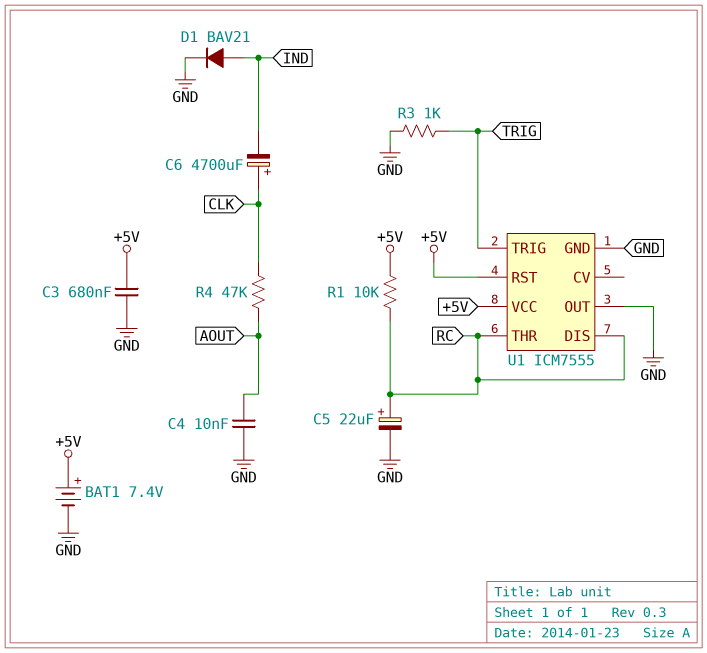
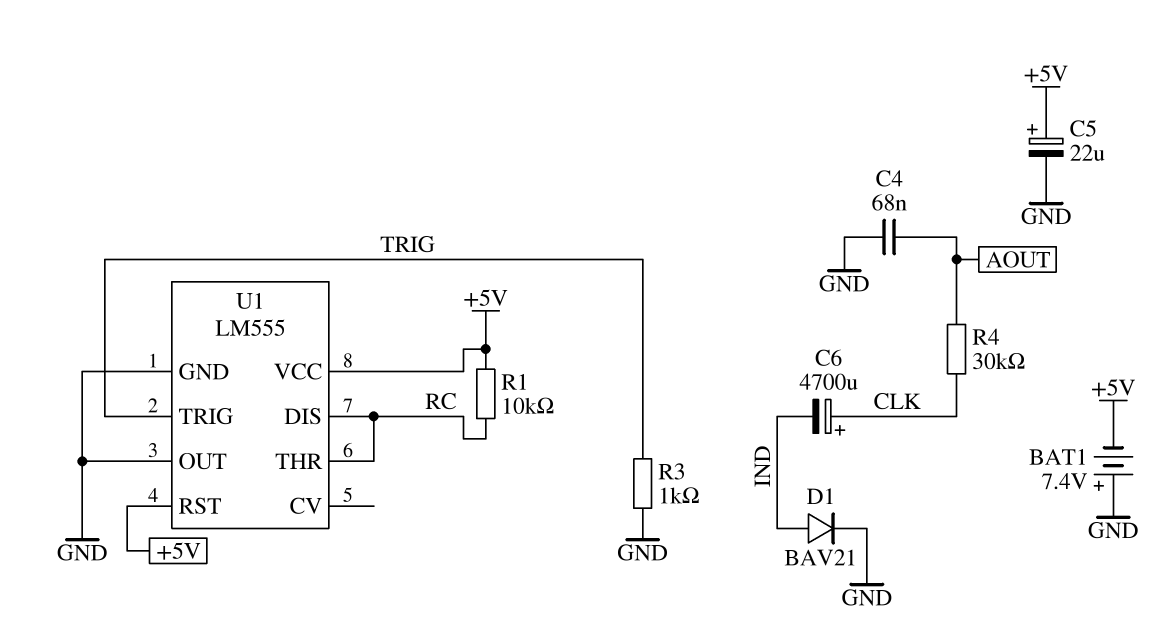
BAT1: 7.4V (plus +5V, minus GND) -> 7.4V (plus GND, minus +5V)
C3: 680nF (+5V, GND) -> none
C4: 10nF (AOUT, GND) -> 68nF (AOUT, GND)
C5: 22uF (plus RC, minus GND) -> 22uF (plus +5V, minus GND)
R4: 47k (AOUT, CLK) -> 30k (AOUT, CLK)
U1: ICM7555 -> LM555

